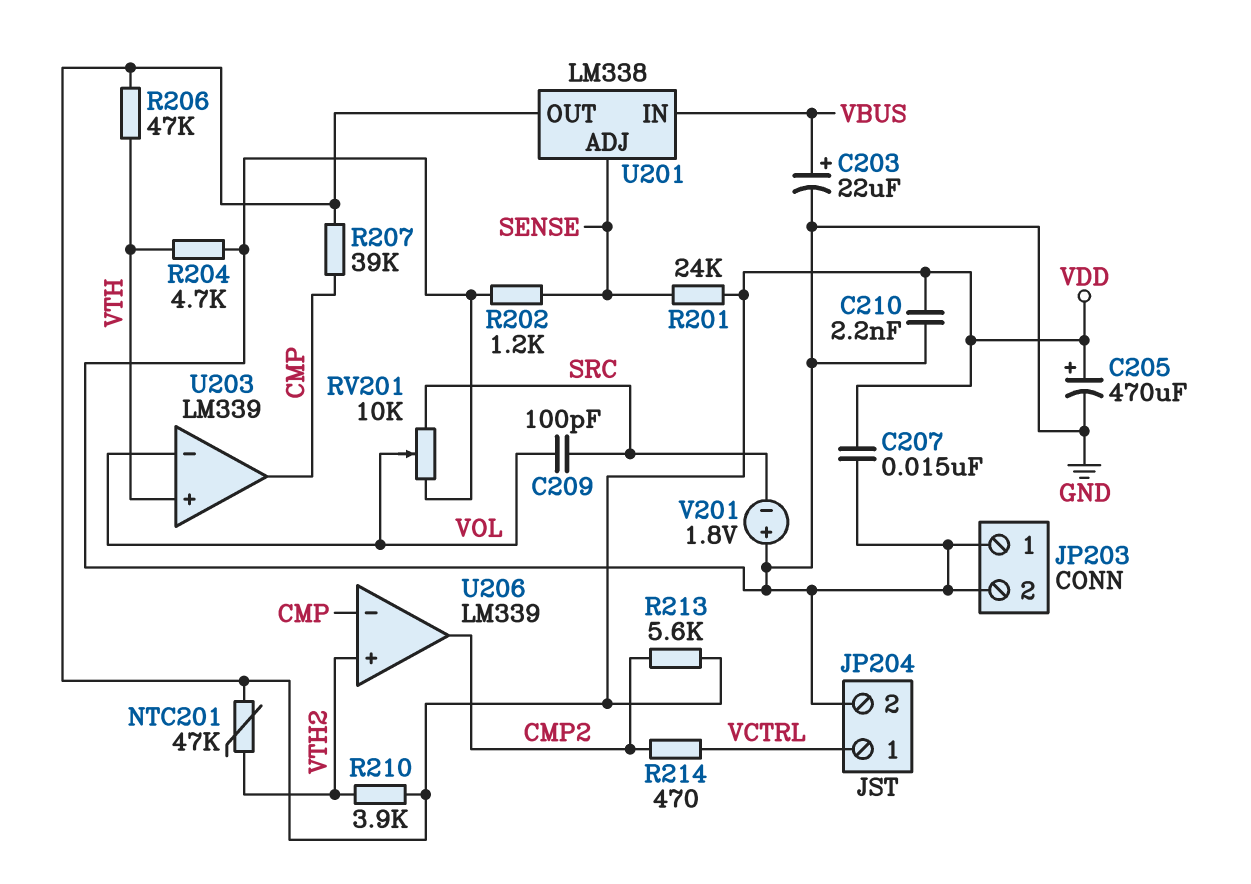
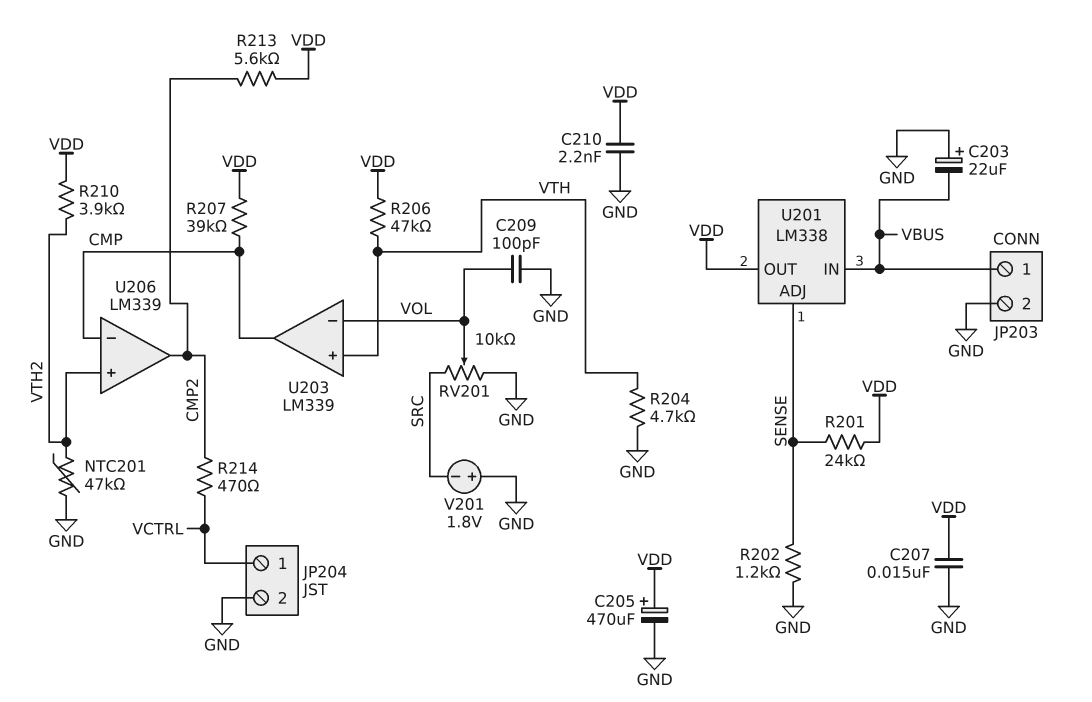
C203: 22uF (plus VBUS, minus GND) -> 22uF (plus GND, minus VBUS)
C209: 100pF (SRC, VOL) -> 100pF (GND, VOL)
JP203 pin 1: GND -> VBUS
NTC201: 47k (VDD, VTH2) -> 47k (GND, VTH2)

